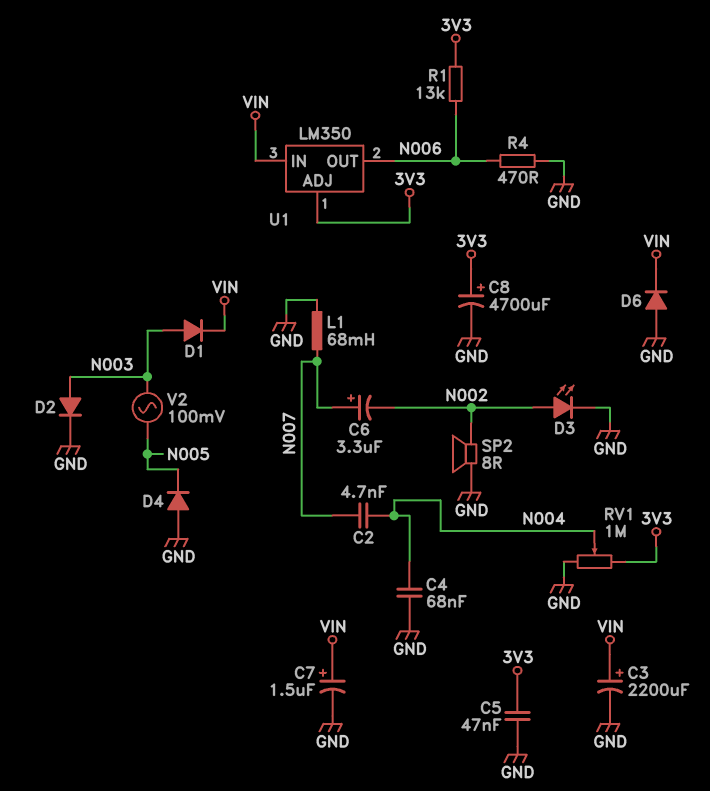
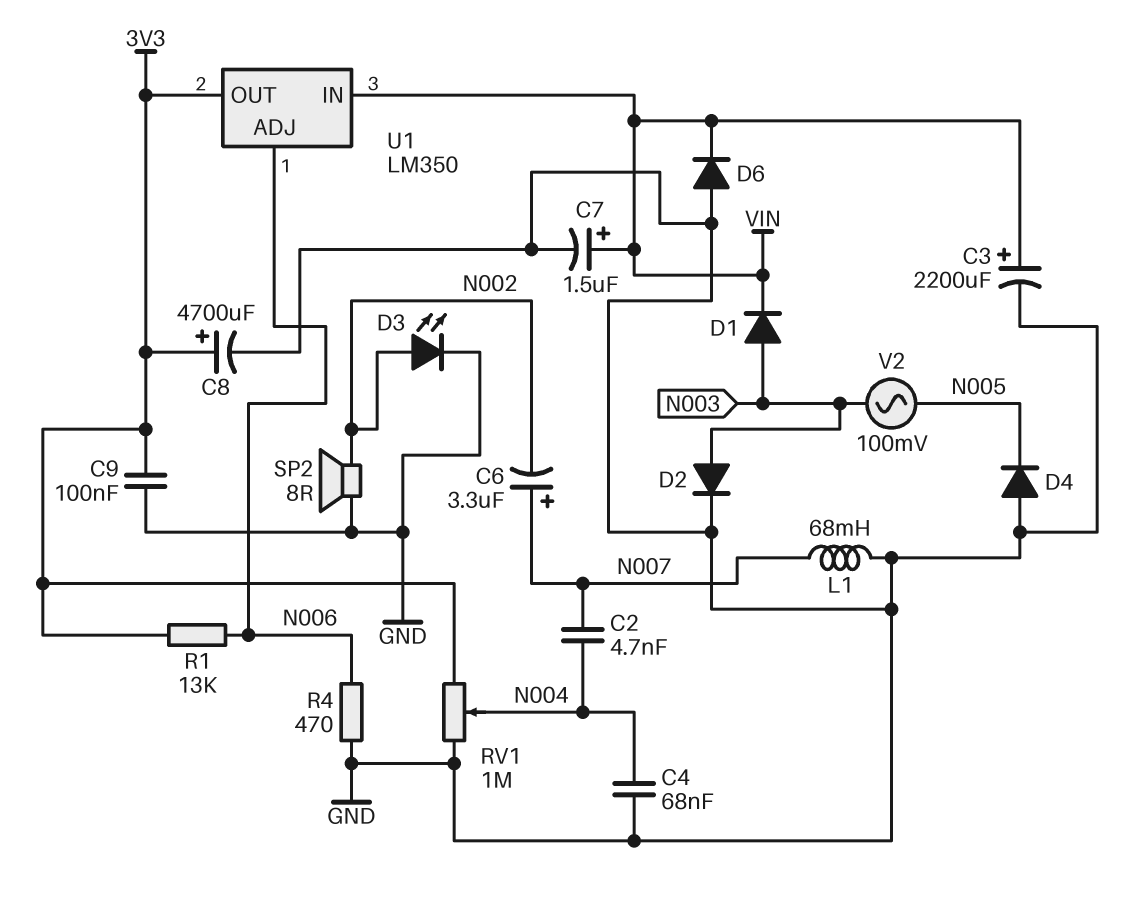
C5: 47nF (3V3, GND) -> none
C9: none -> 100nF (3V3, GND)
U1 pin ADJ: 3V3 -> N006
U1 pin OUT: N006 -> 3V3

